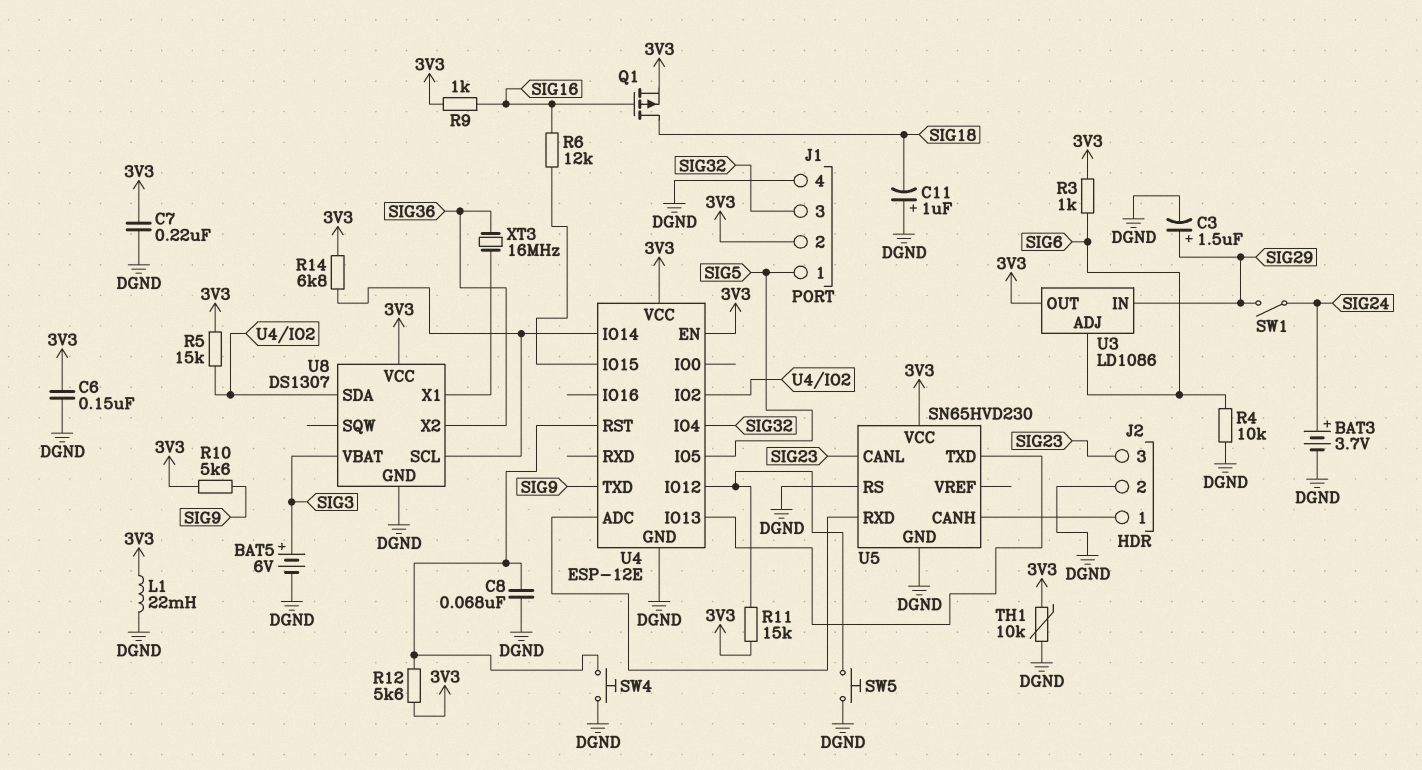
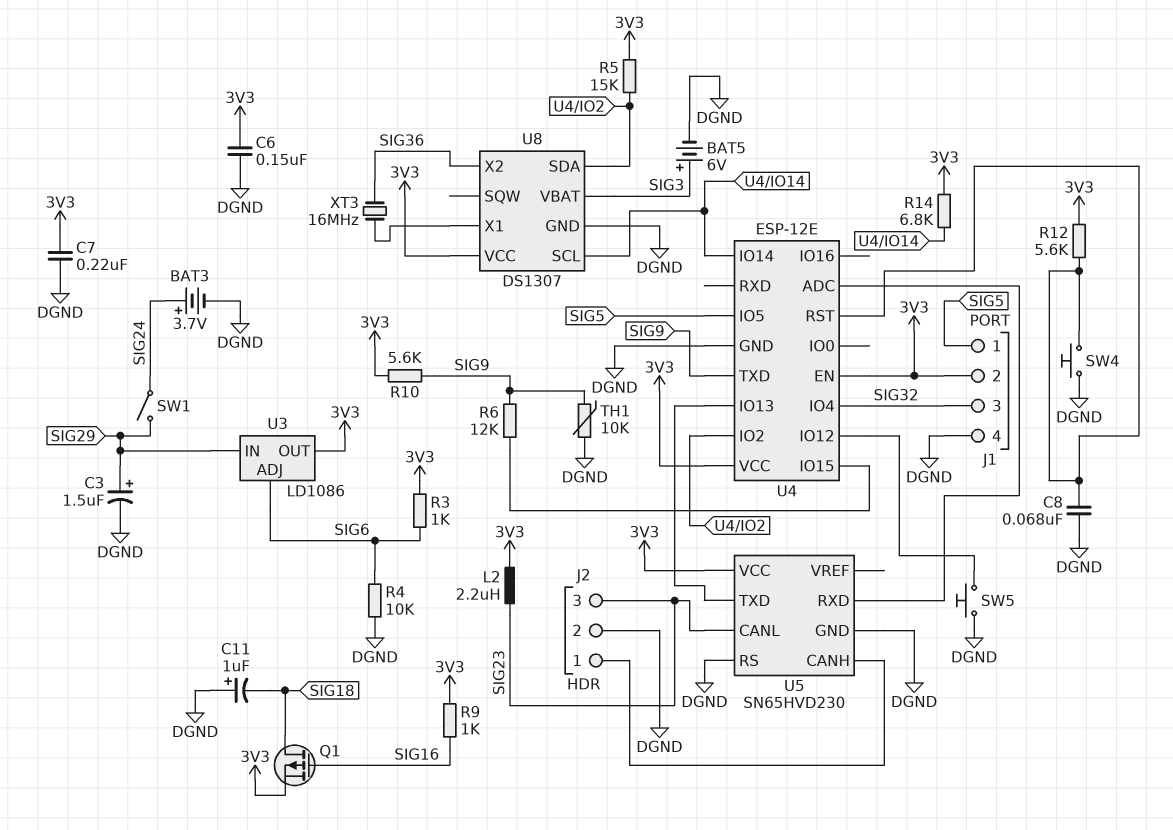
L1: 22mH (3V3, DGND) -> none
L2: none -> 2.2uH (3V3, SIG23)
R6: 12k (SIG16, U4/IO15) -> 12k (SIG9, U4/IO15)
R11: 15k (3V3, U4/IO12) -> none
TH1: 10k (3V3, DGND) -> 10k (DGND, SIG9)

